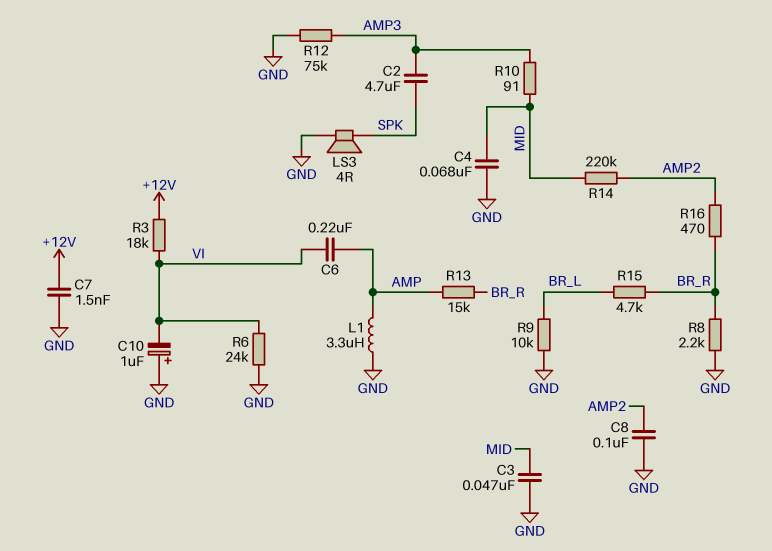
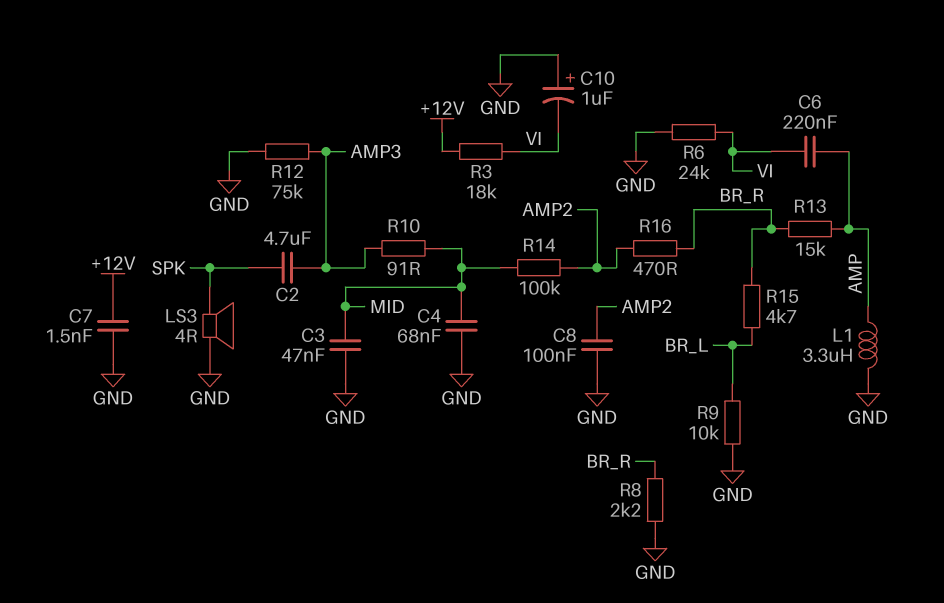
R14: 220k (AMP2, MID) -> 100k (AMP2, MID)

